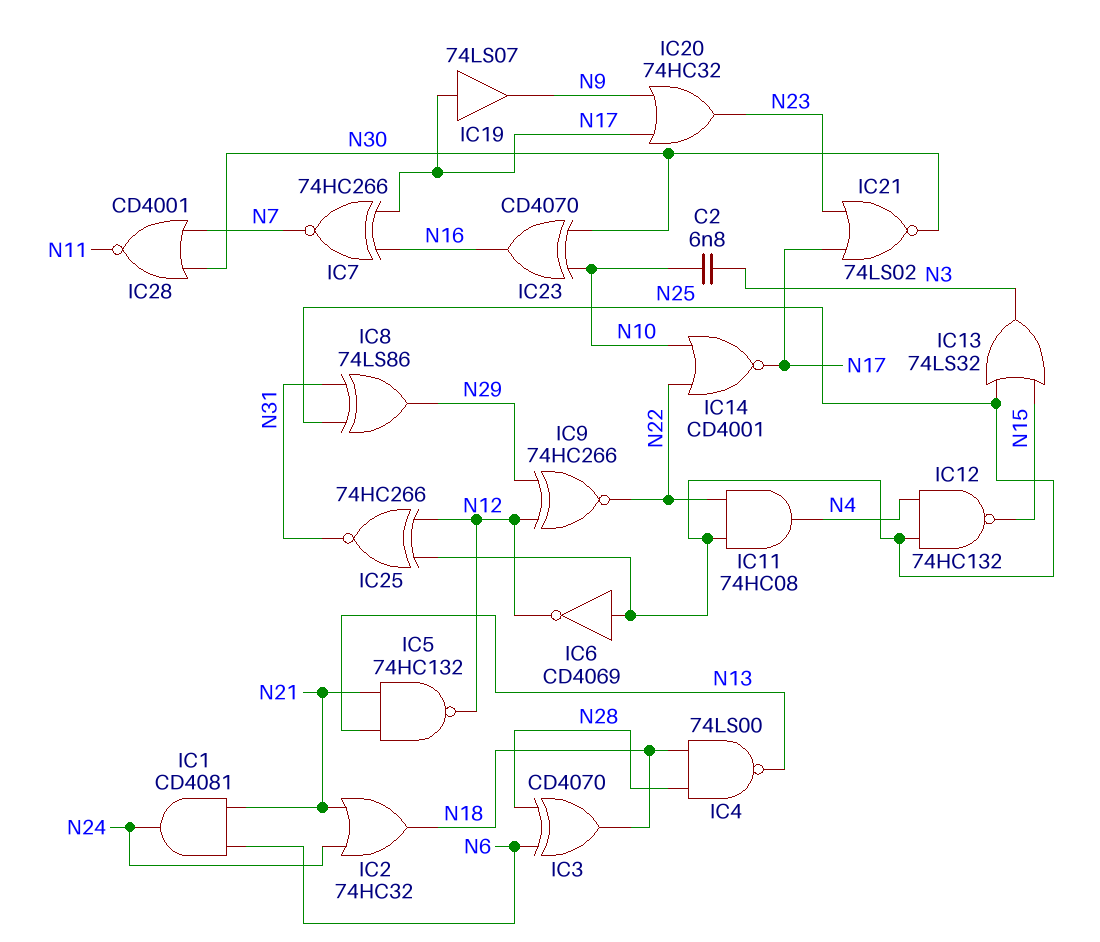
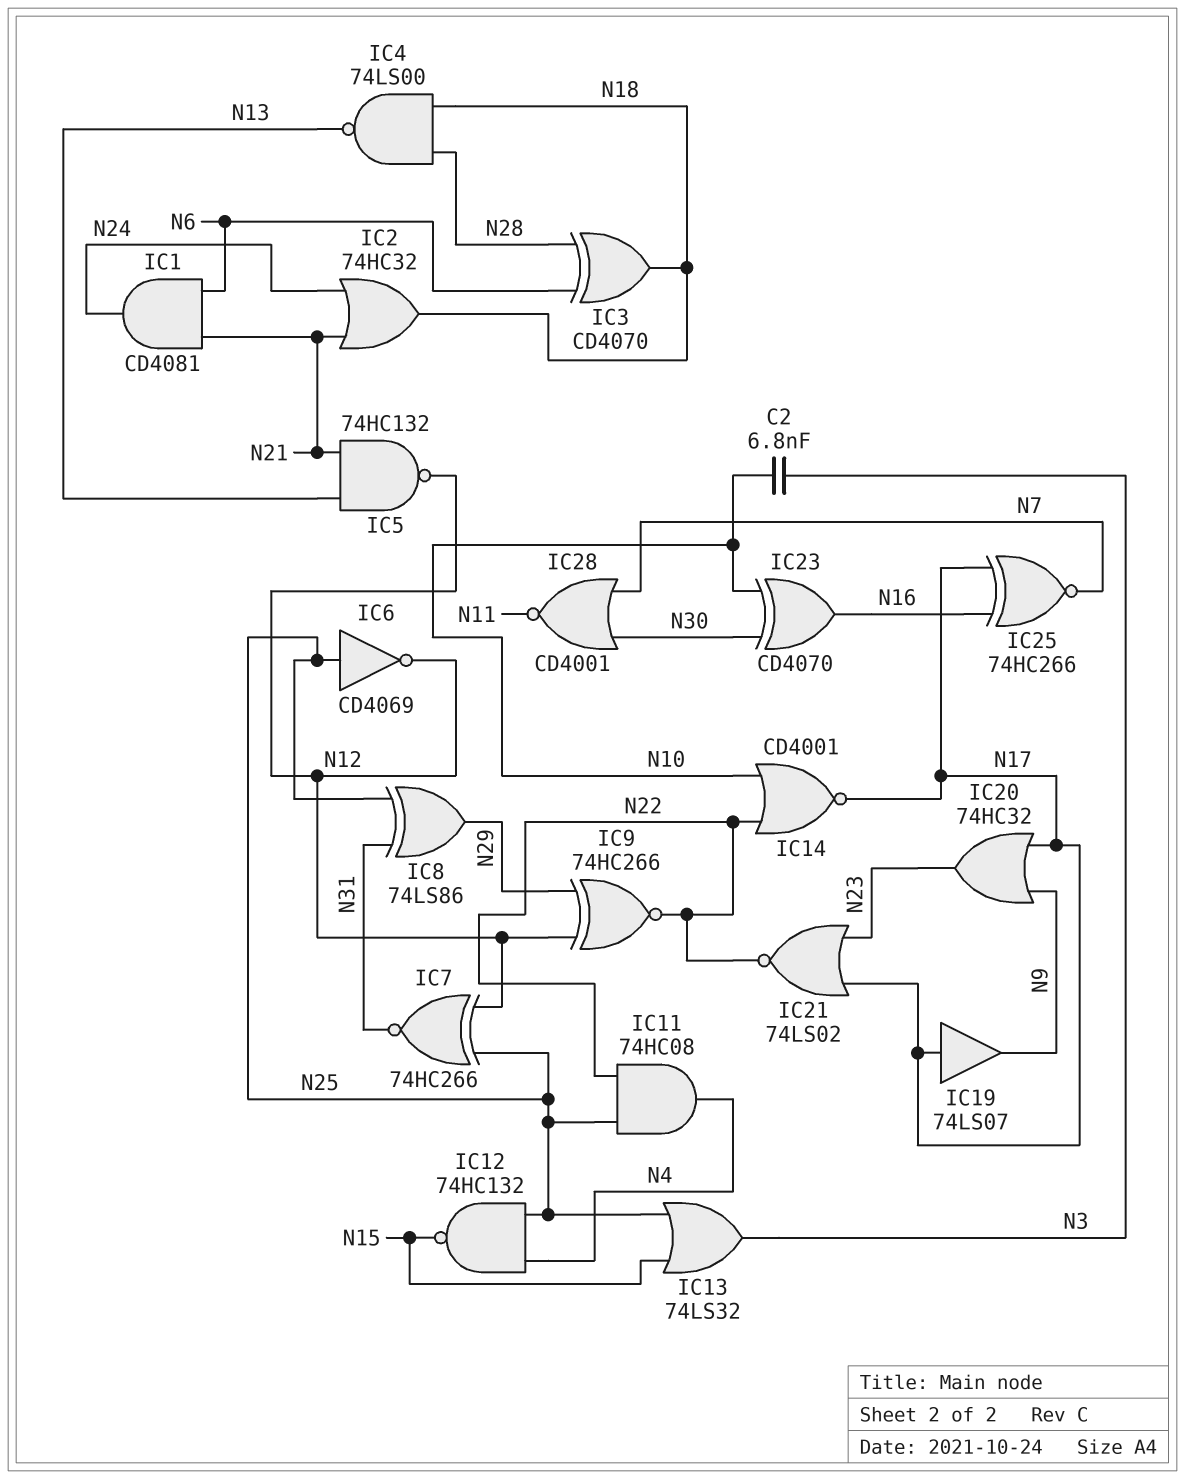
IC7: XNOR 74HC266 (in N16, in N17, out N7) -> XNOR 74HC266 (in N12, in N25, out N31)
IC21: NOR 74LS02 (in N17, in N23, out N30) -> NOR 74LS02 (in N17, in N23, out N22)
IC25: XNOR 74HC266 (in N12, in N25, out N31) -> XNOR 74HC266 (in N16, in N17, out N7)

